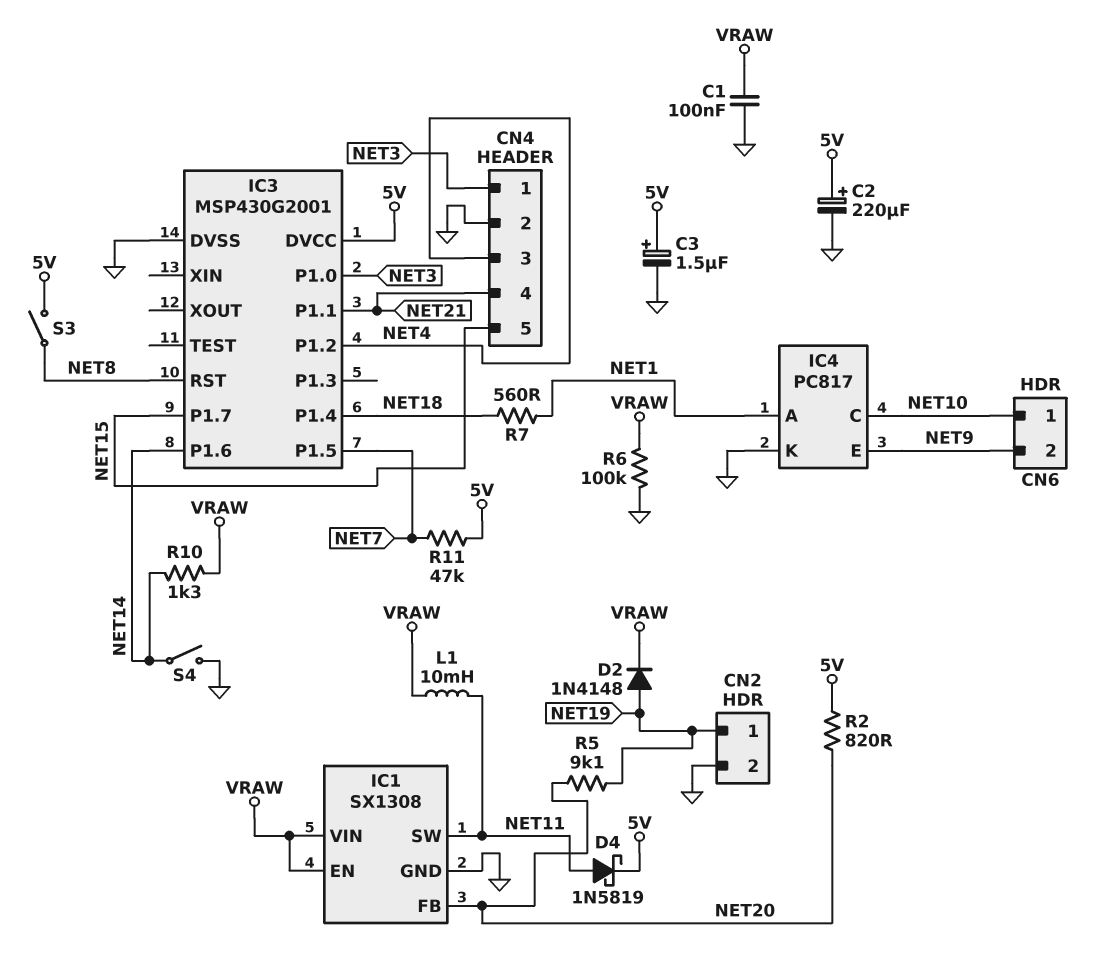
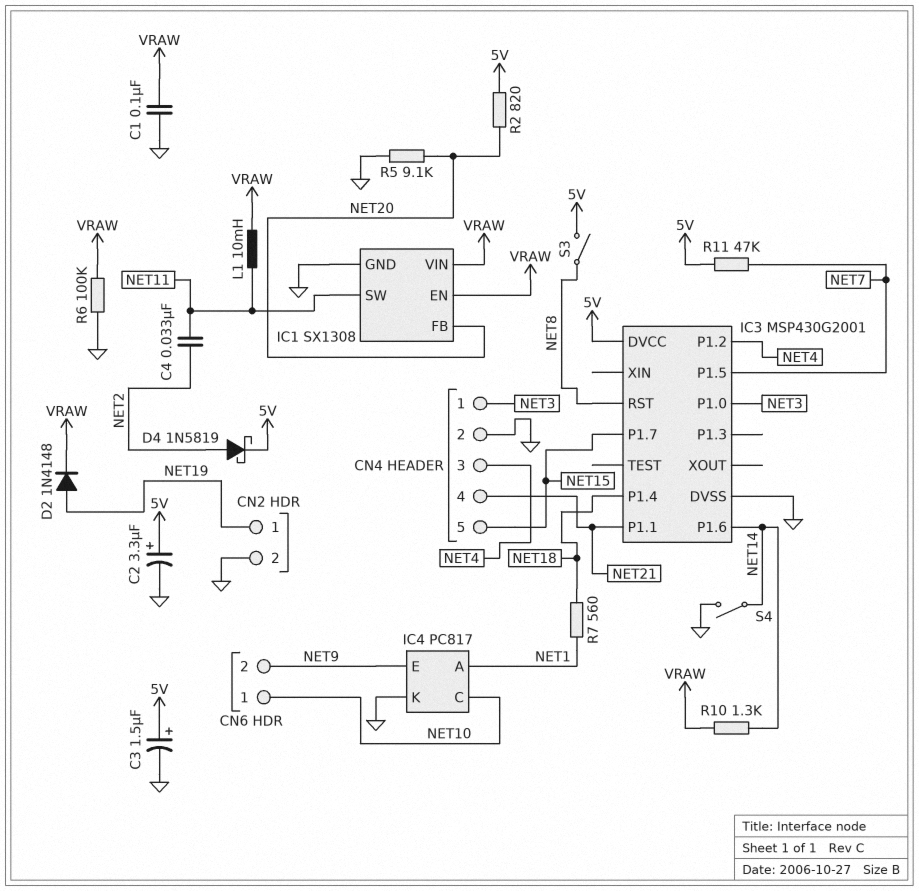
C2: 220uF (plus 5V, minus GND) -> 3.3uF (plus 5V, minus GND)
C4: none -> 33nF (NET2, NET11)
D4: schottky 1N5819 (A NET11, K 5V) -> schottky 1N5819 (A NET2, K 5V)
R5: 9.1k (NET19, NET20) -> 9.1k (GND, NET20)

